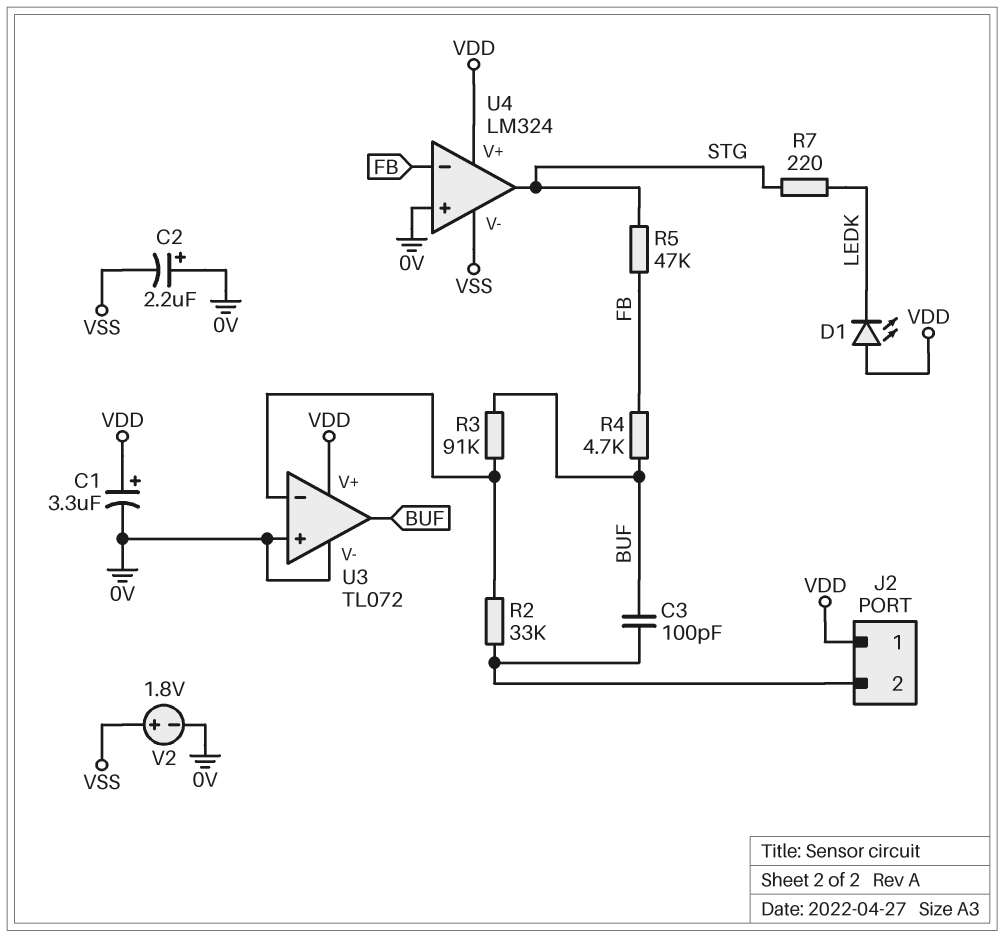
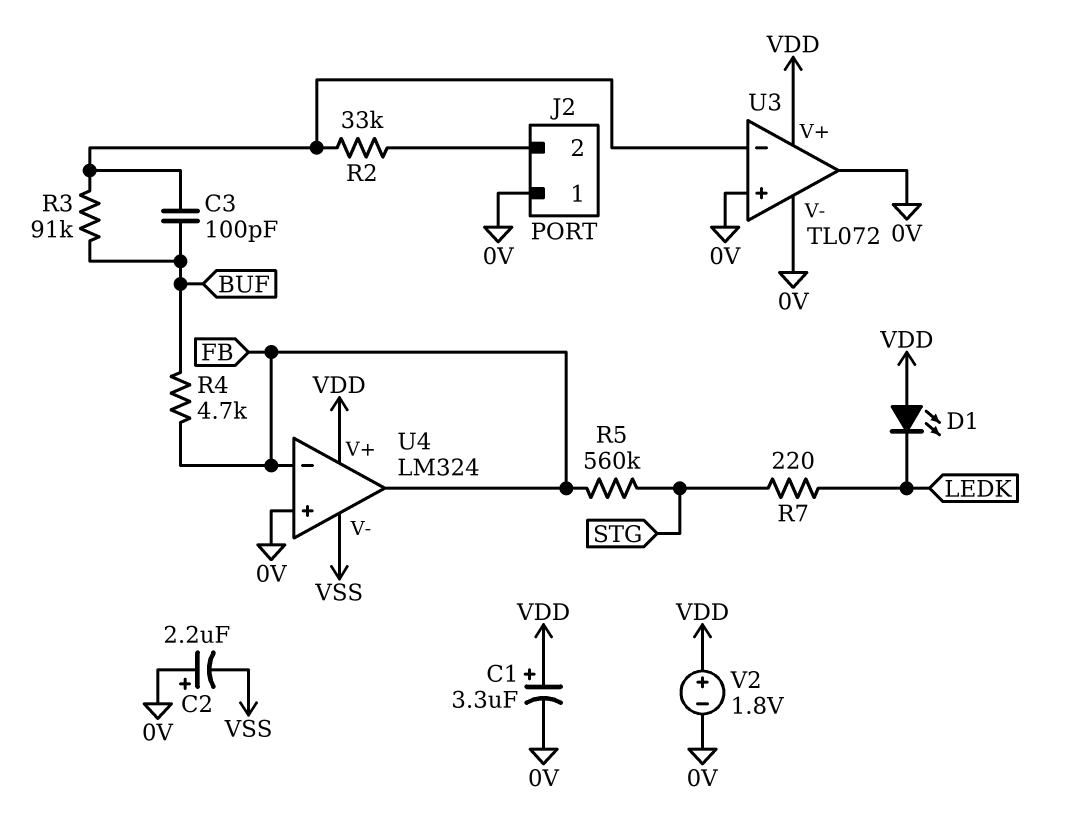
C3: 100pF (BUF, J2/2) -> 100pF (BUF, U3/in-)
J2 pin 1: VDD -> 0V
R5: 47k (FB, STG) -> 560k (FB, STG)
U3 pin out: BUF -> 0V
U4 pin out: STG -> FB
V2: 1.8V (plus VSS, minus 0V) -> 1.8V (plus VDD, minus 0V)

